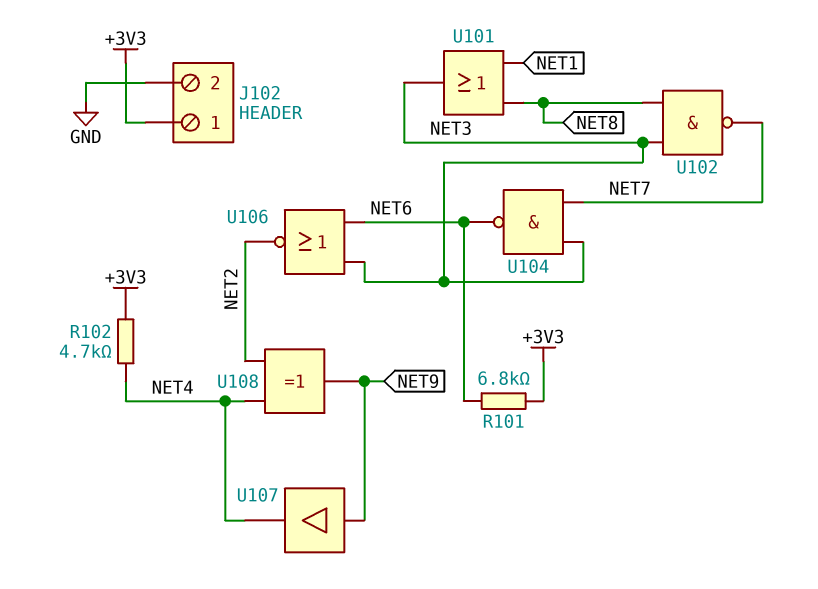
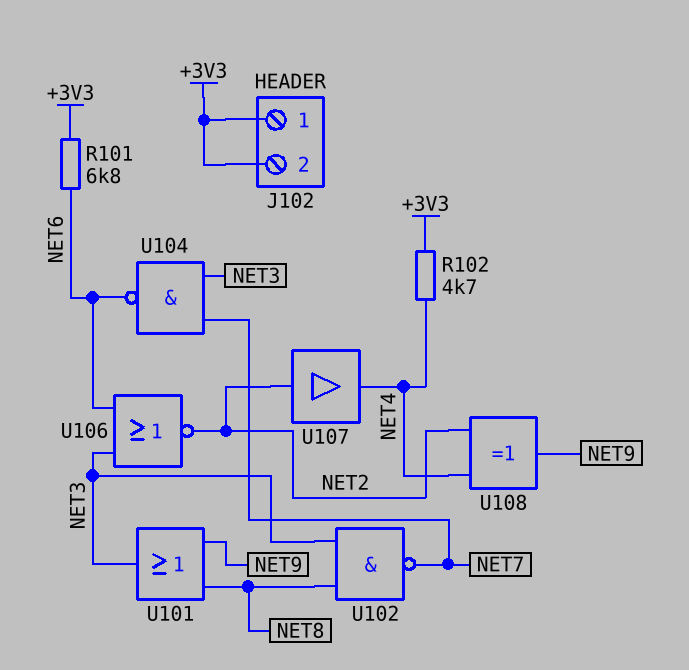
J102 pin 2: GND -> +3V3
U101: OR (in NET1, in NET8, out NET3) -> OR (in NET8, in NET9, out NET3)
U107: buffer (in NET9, out NET4) -> buffer (in NET2, out NET4)

